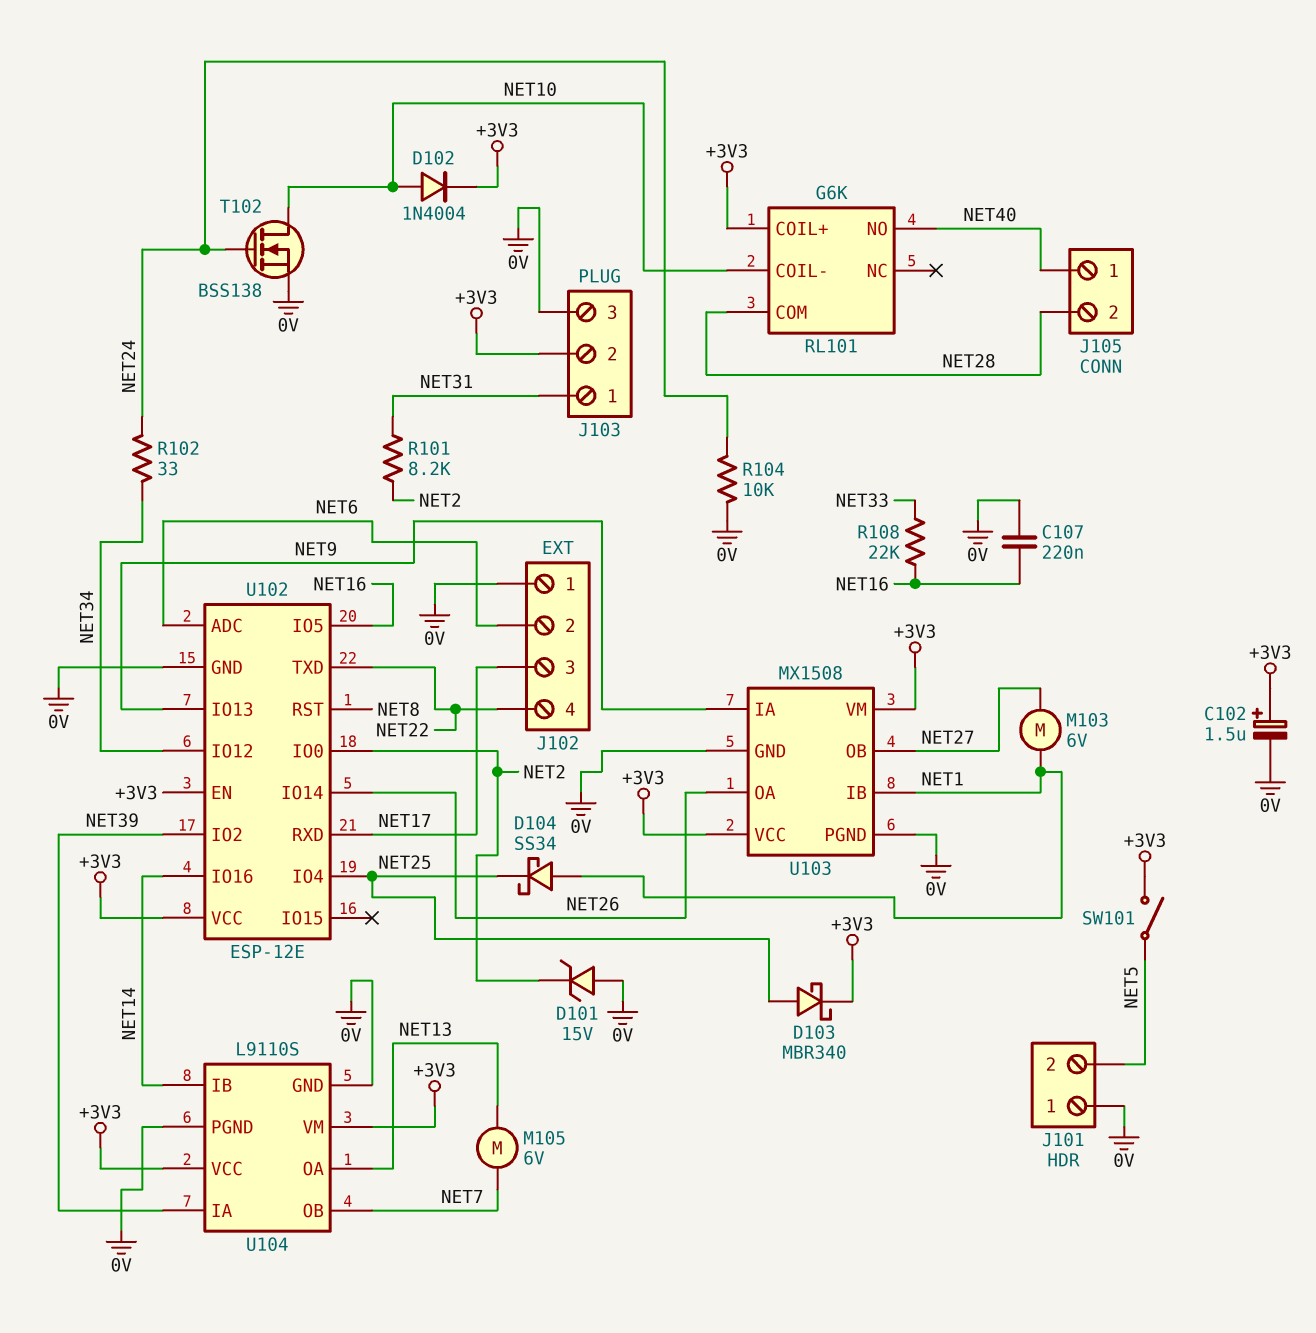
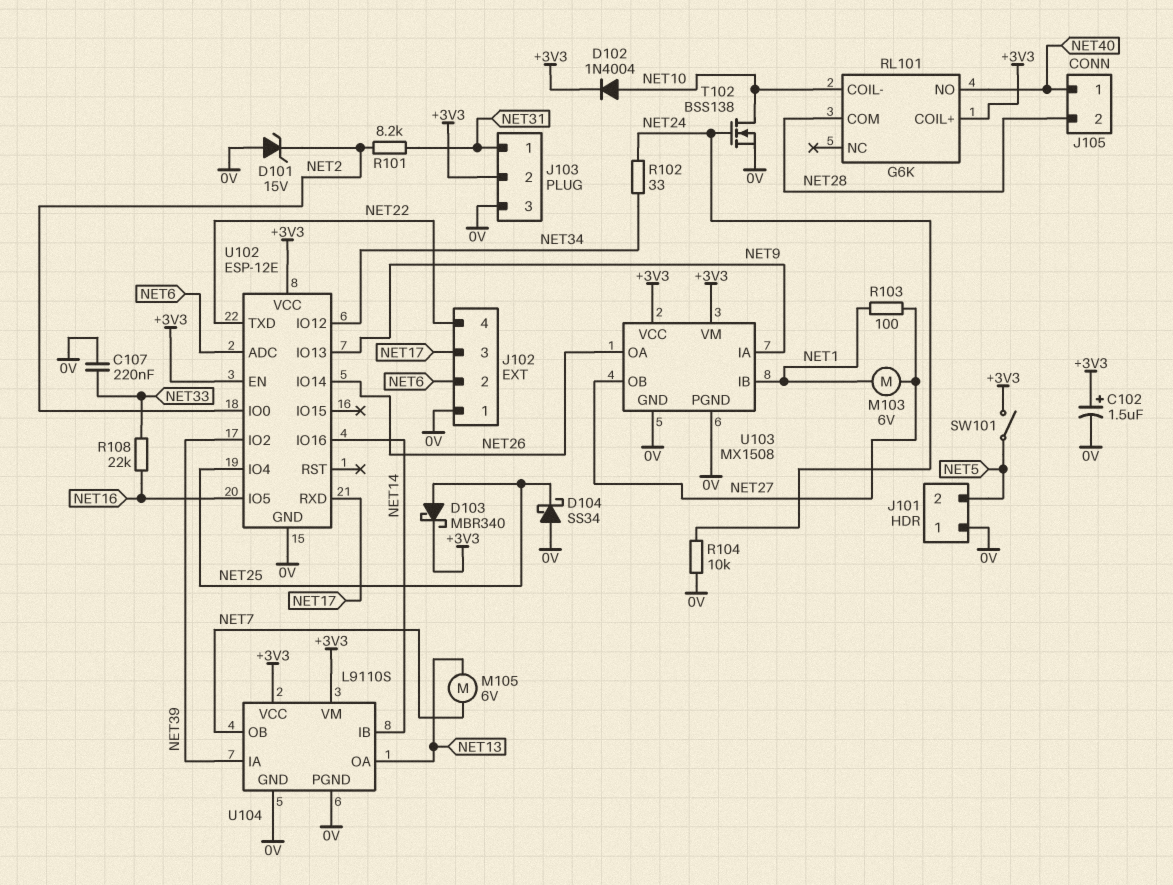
C107: 220nF (0V, NET16) -> 220nF (0V, NET33)
D104: schottky SS34 (A NET1, K NET25) -> schottky SS34 (A 0V, K NET25)
R103: none -> 100 (NET1, NET27)
U102 pin RST: NET8 -> none

